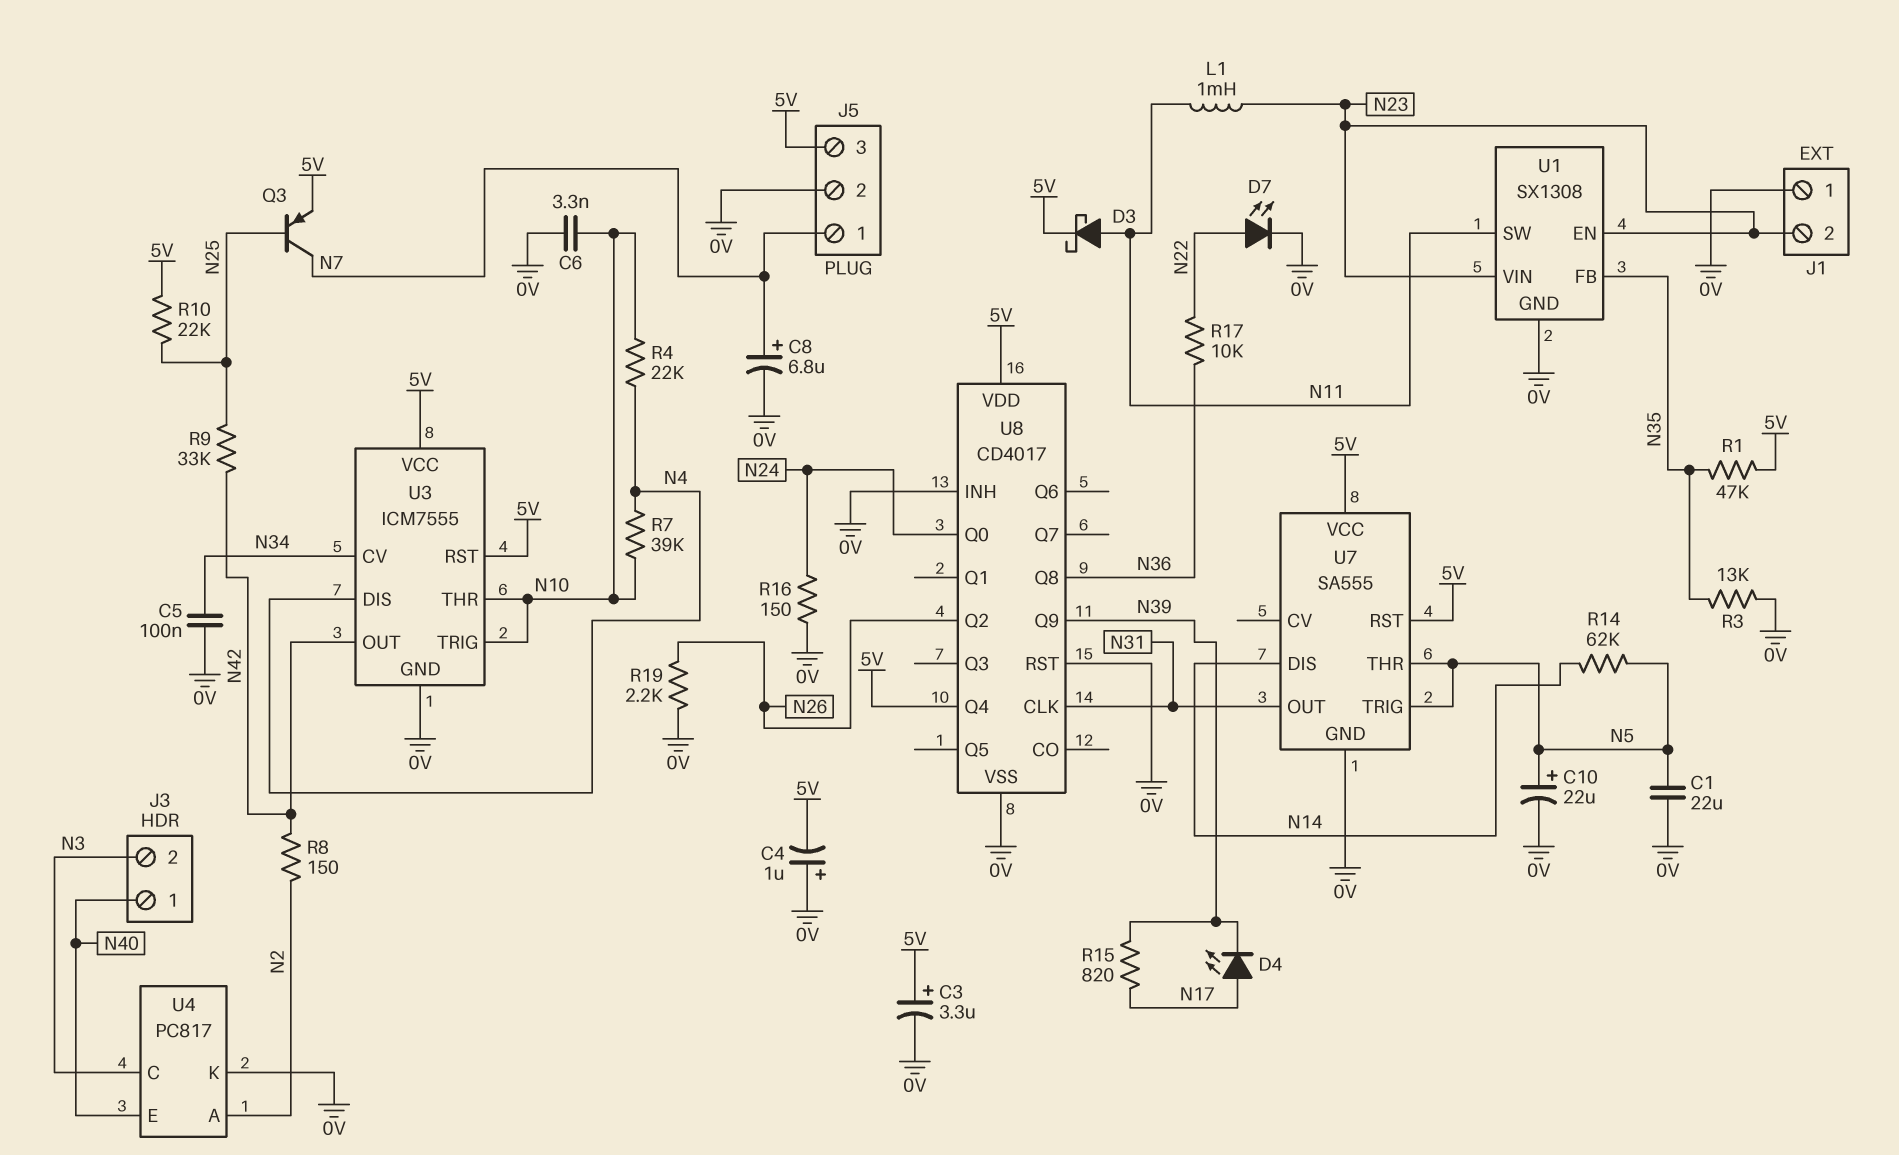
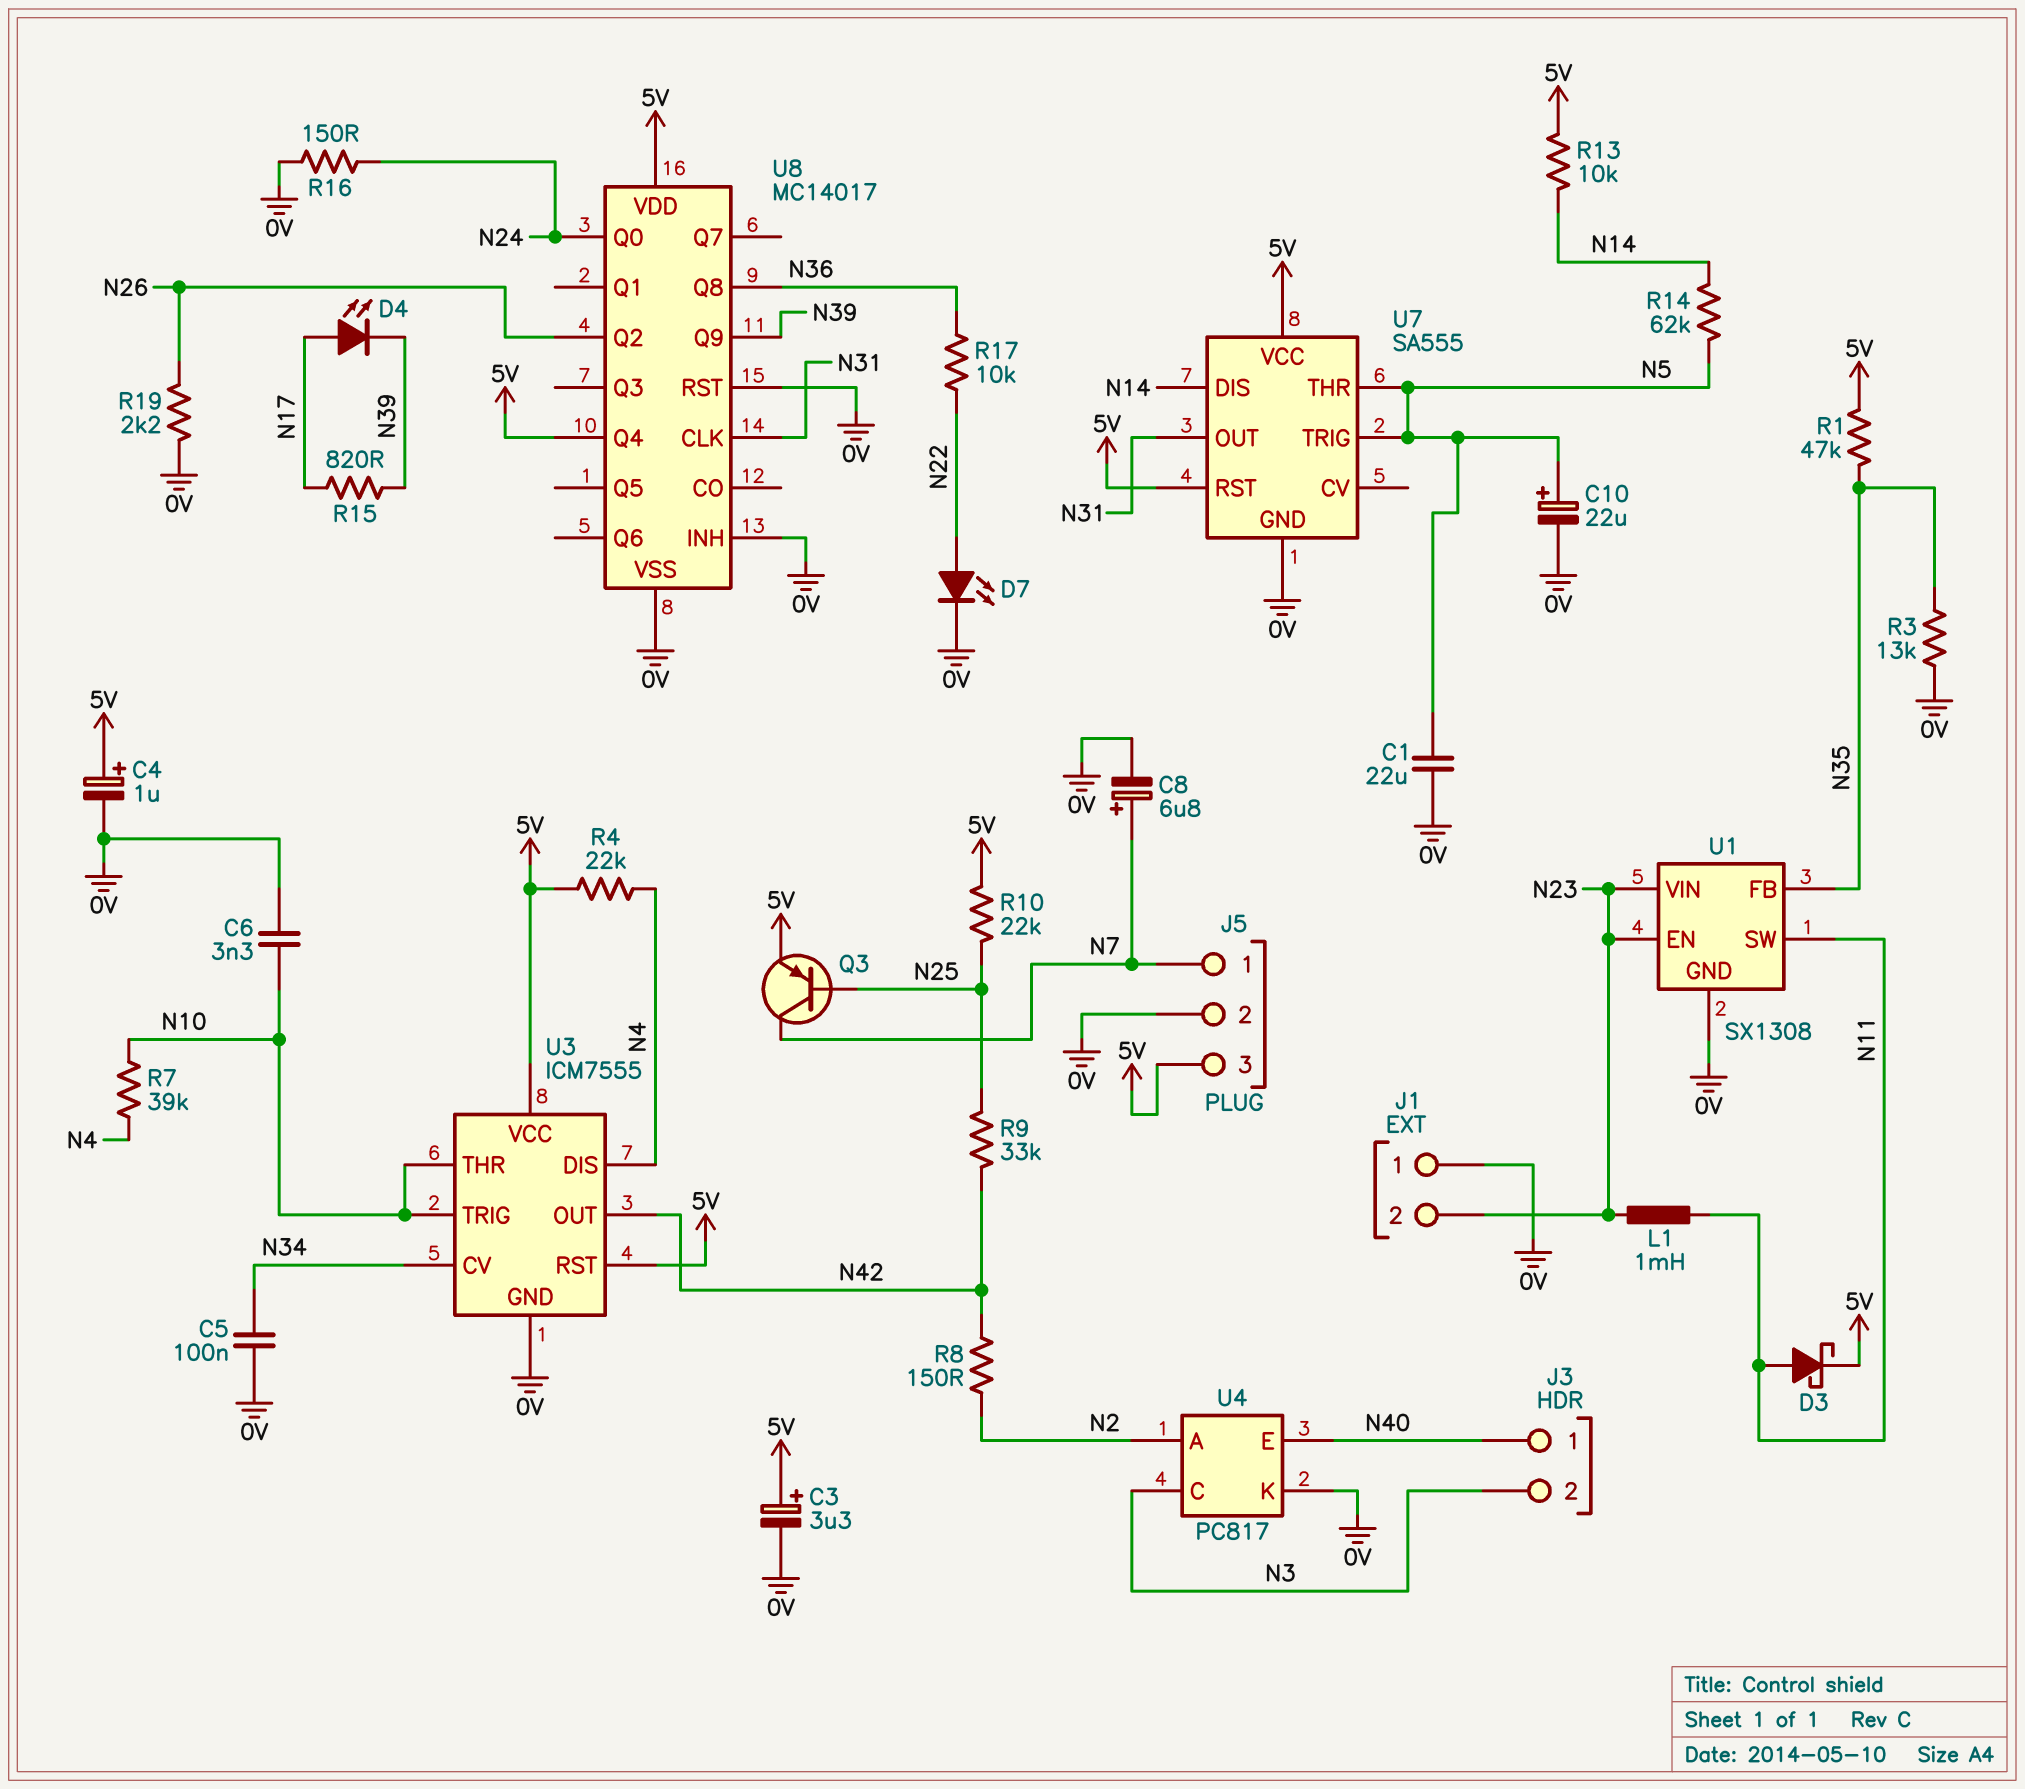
C4: 1uF (plus 0V, minus 5V) -> 1uF (plus 5V, minus 0V)
R4: 22k (N4, N10) -> 22k (5V, N4)
R13: none -> 10k (5V, N14)
U8: CD4017 -> MC14017

